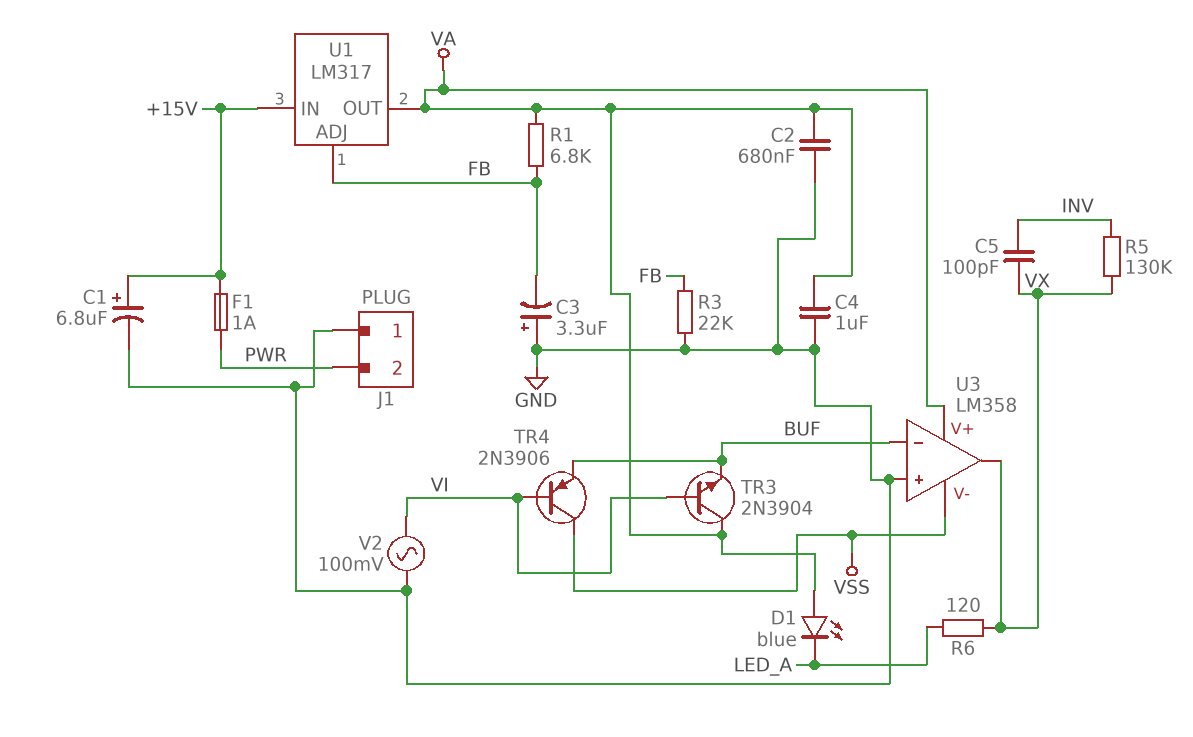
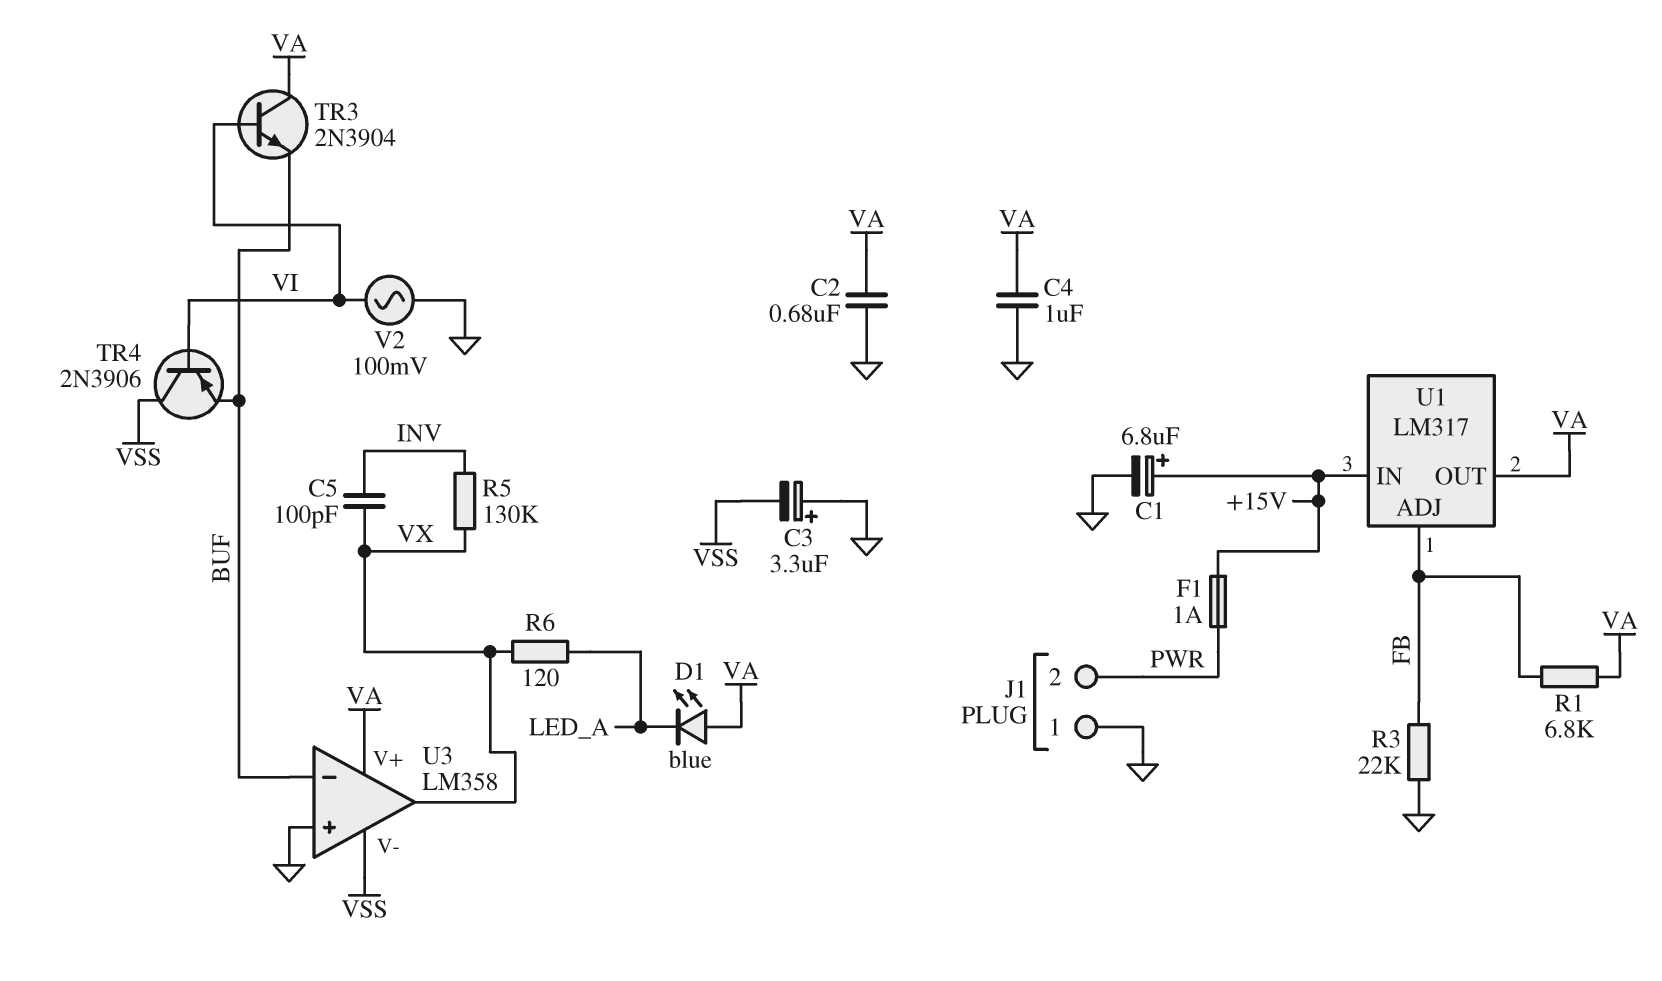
C3: 3.3uF (plus GND, minus FB) -> 3.3uF (plus GND, minus VSS)

